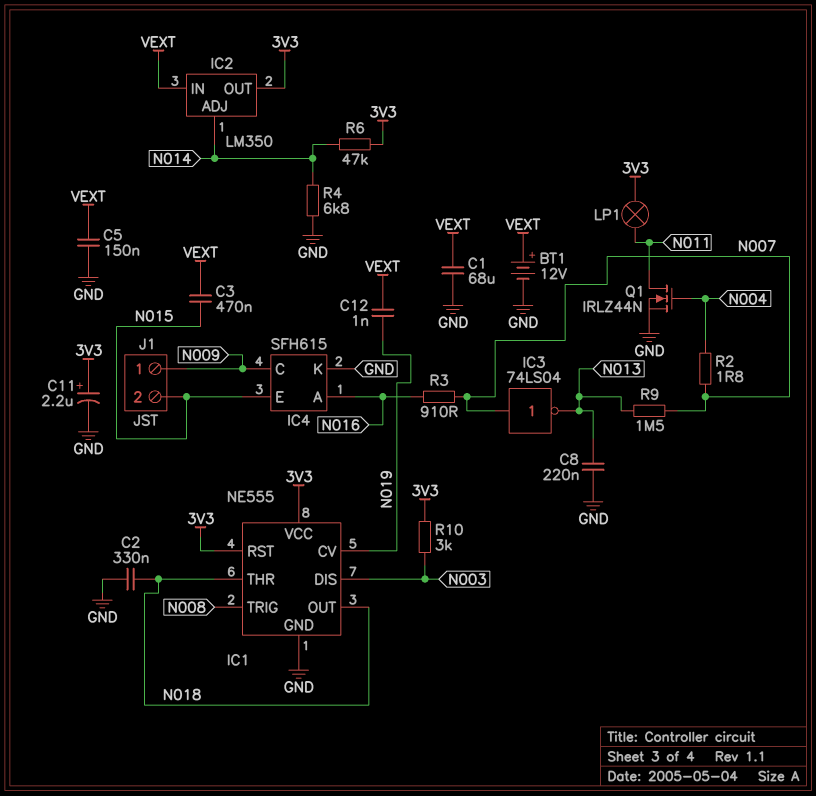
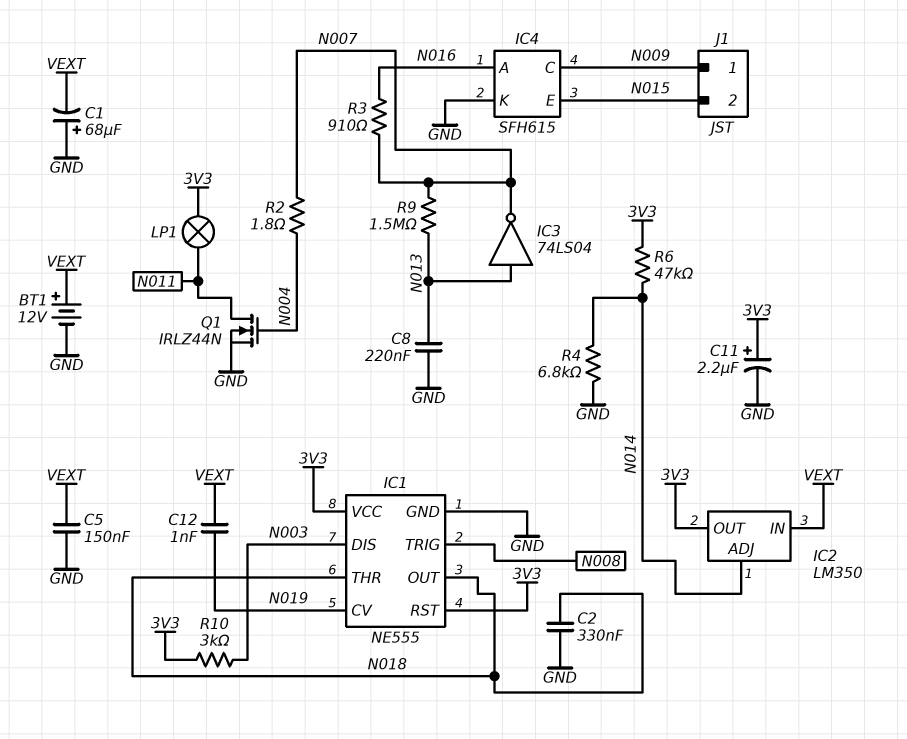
C1: 68uF (GND, VEXT) -> 68uF (plus GND, minus VEXT)
C3: 470nF (N015, VEXT) -> none
IC3: NOT 74LS04 (in N007, out N013) -> NOT 74LS04 (in N013, out N007)

